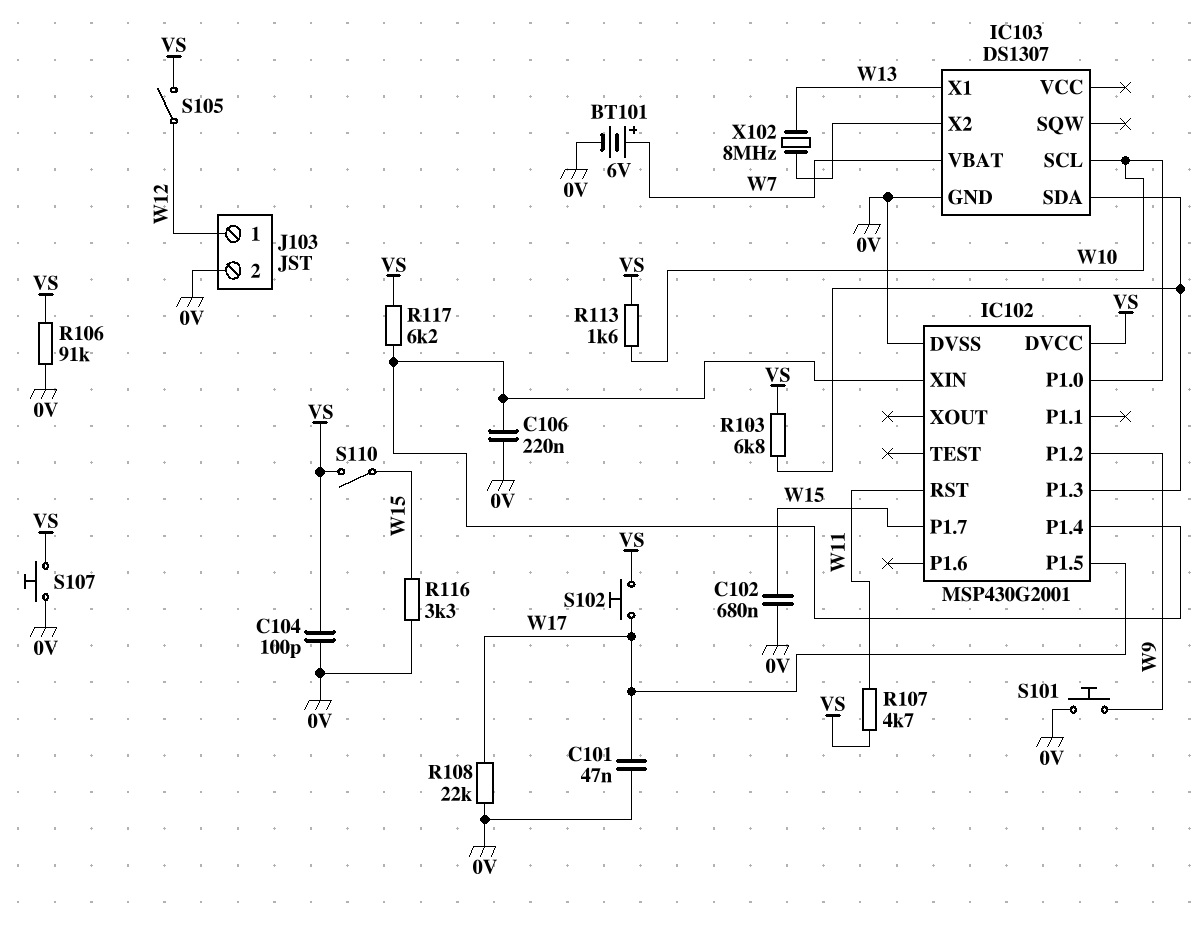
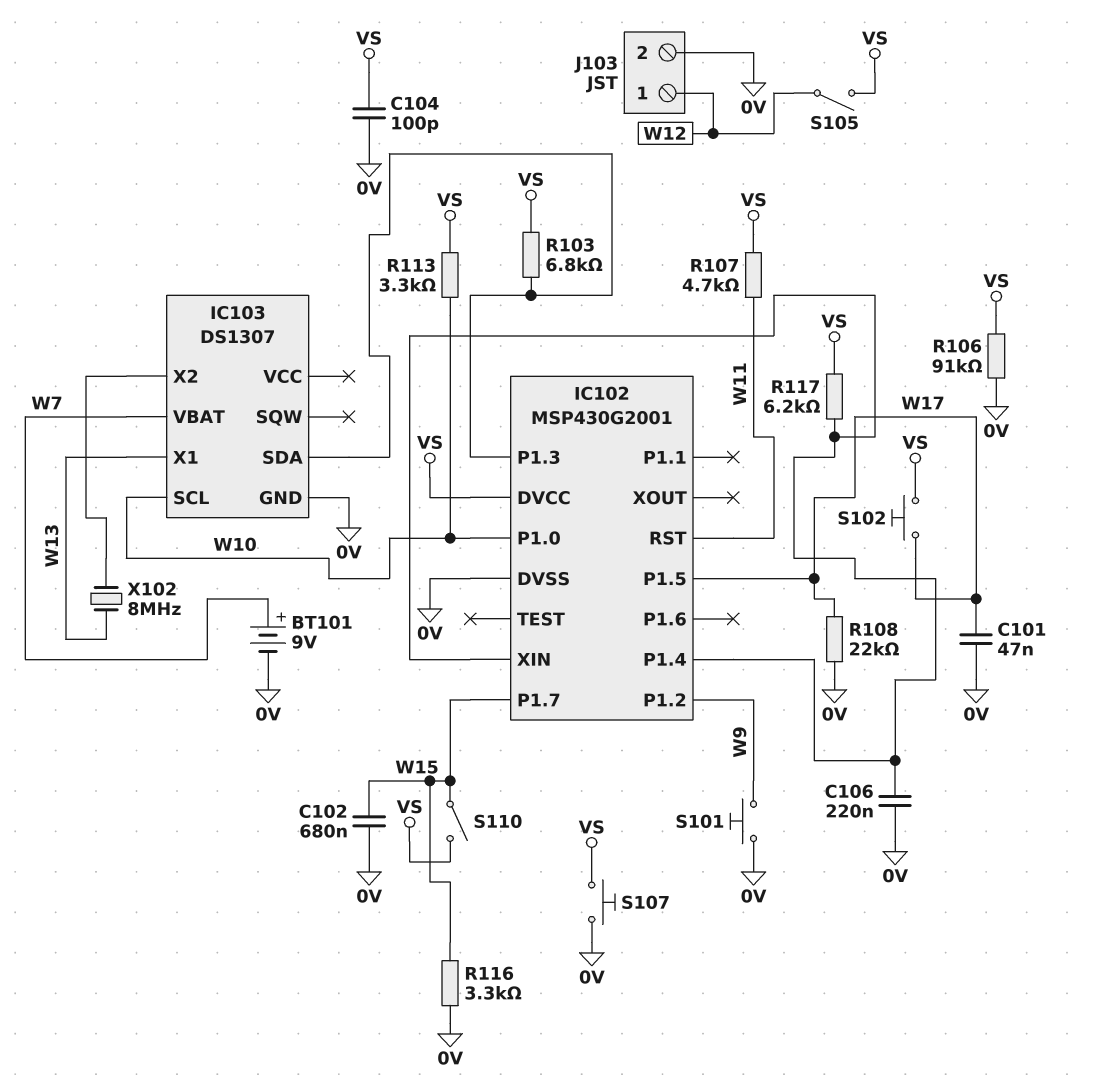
BT101: 6V (plus W7, minus 0V) -> 9V (plus W7, minus 0V)
R113: 1.6k (VS, W10) -> 3.3k (VS, W10)

